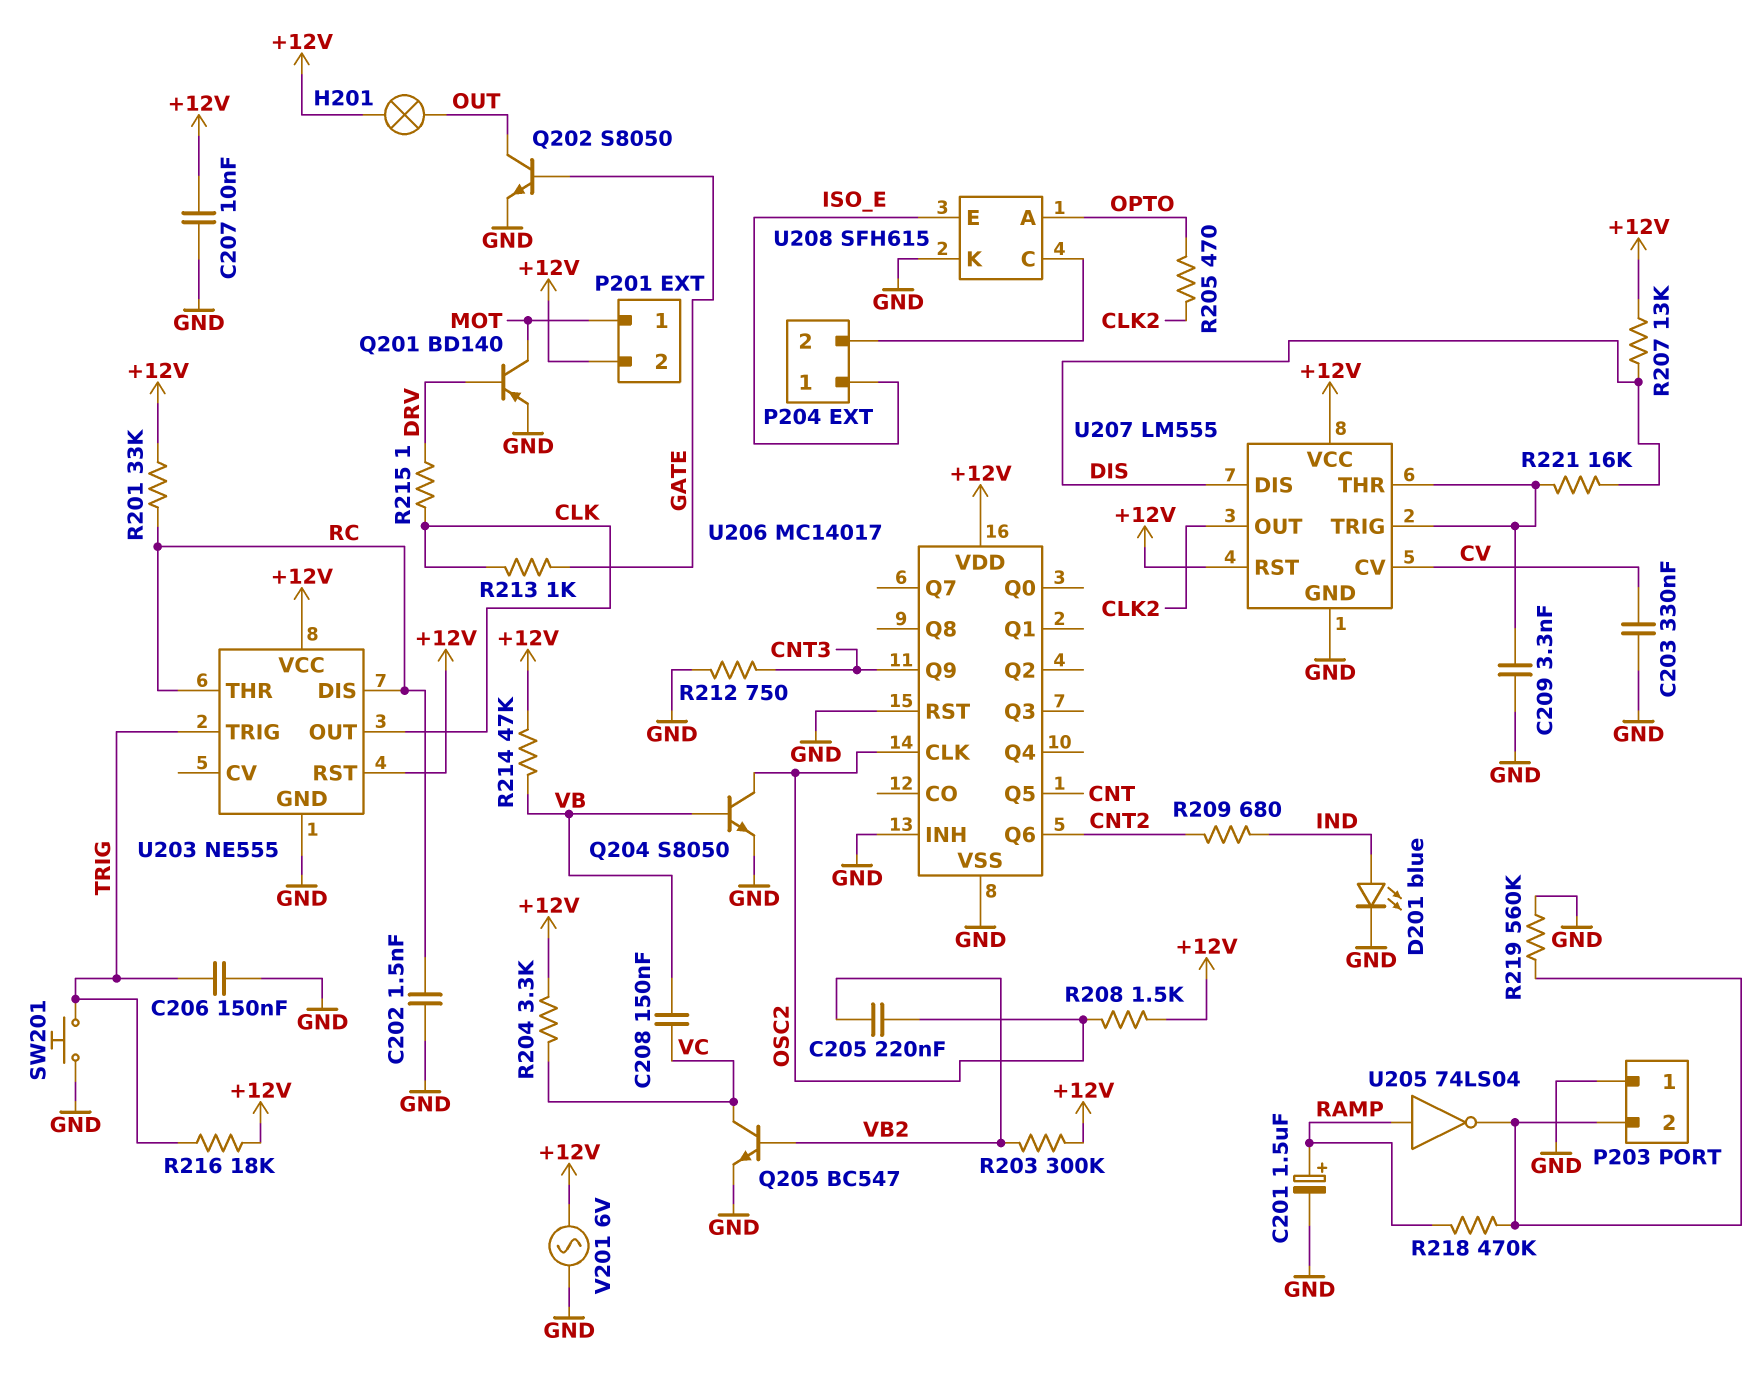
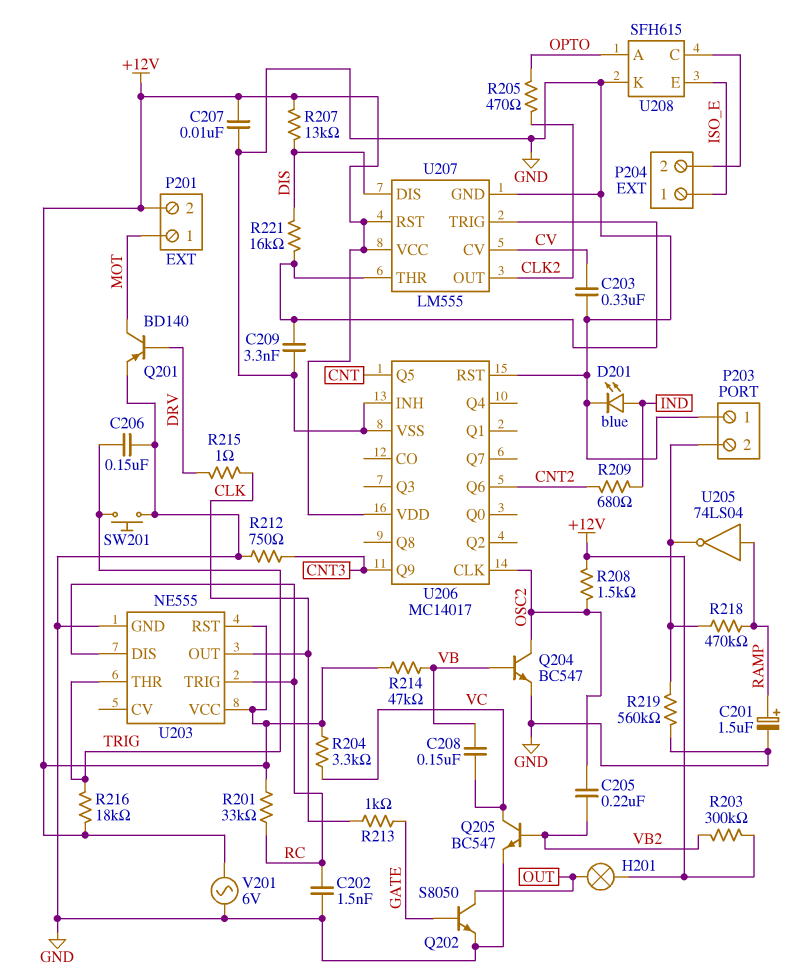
Q204: NPN S8050 (B VB, C OSC2, E GND) -> NPN BC547 (B VB, C OSC2, E GND)
U203 pin THR: RC -> TRIG
U203 pin TRIG: TRIG -> RC

